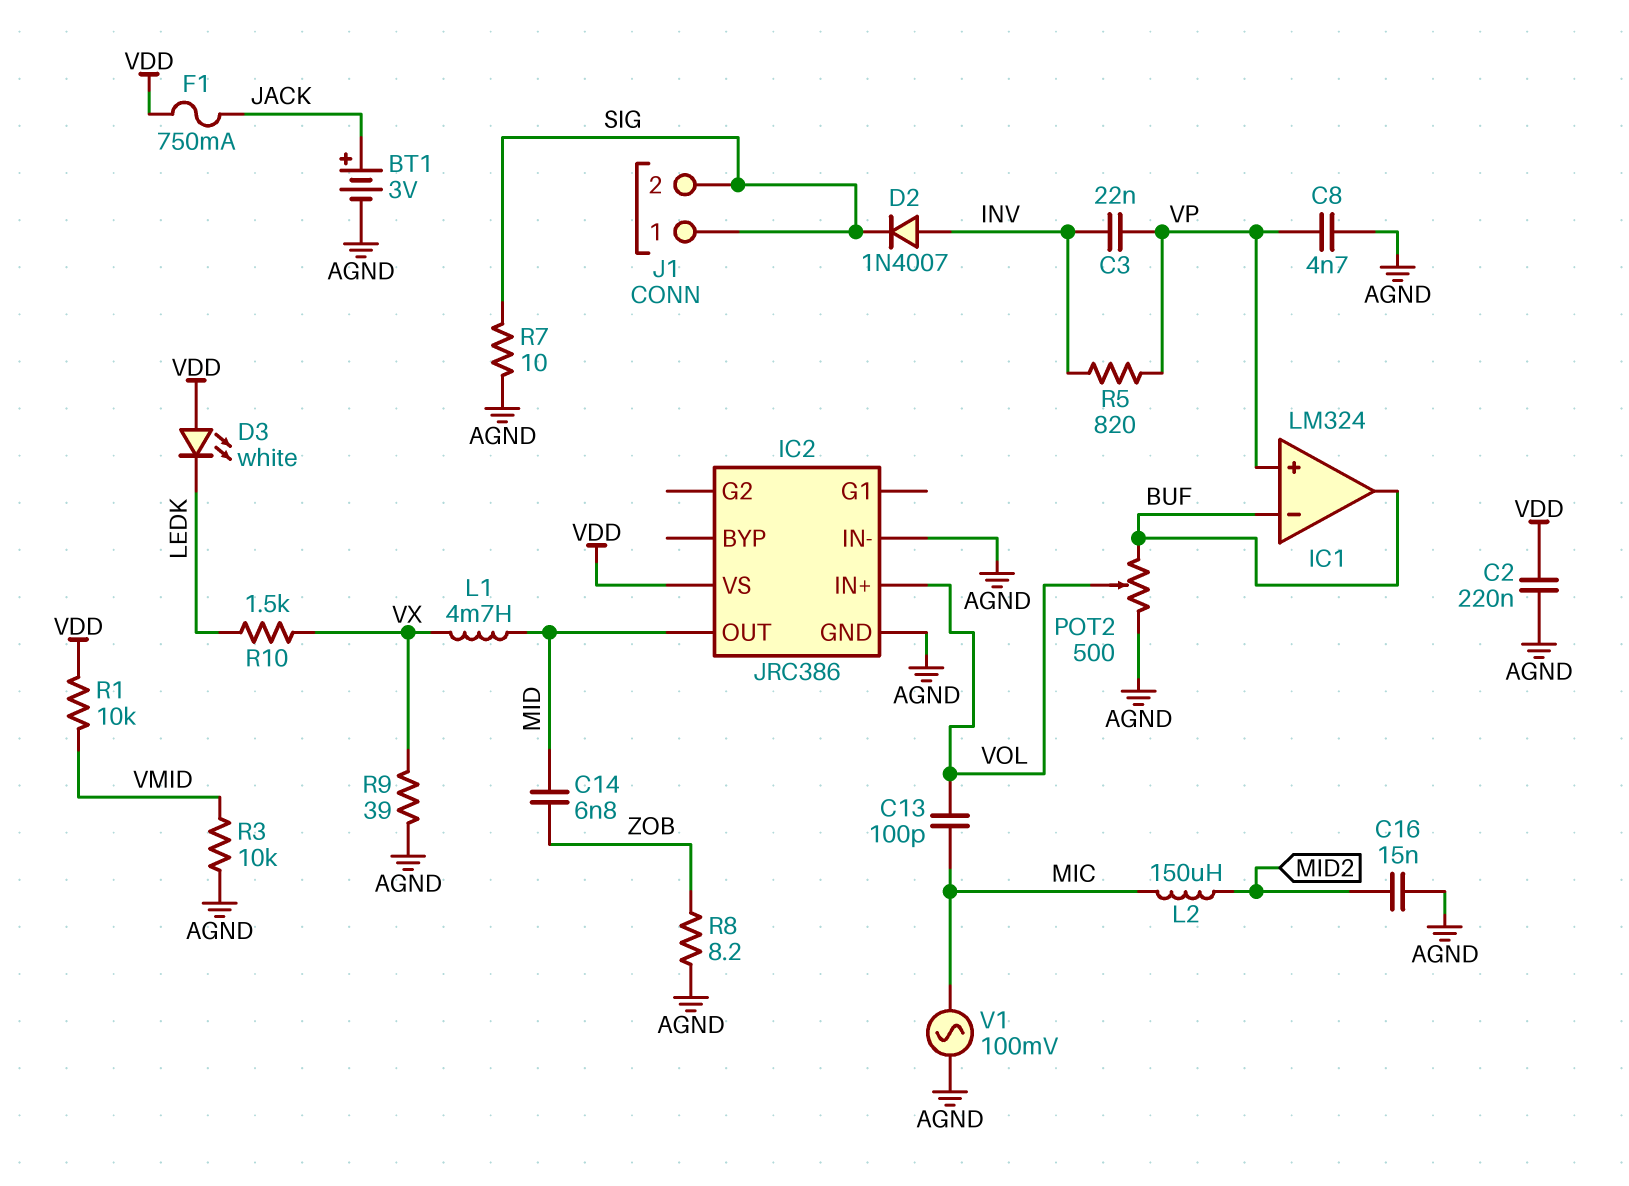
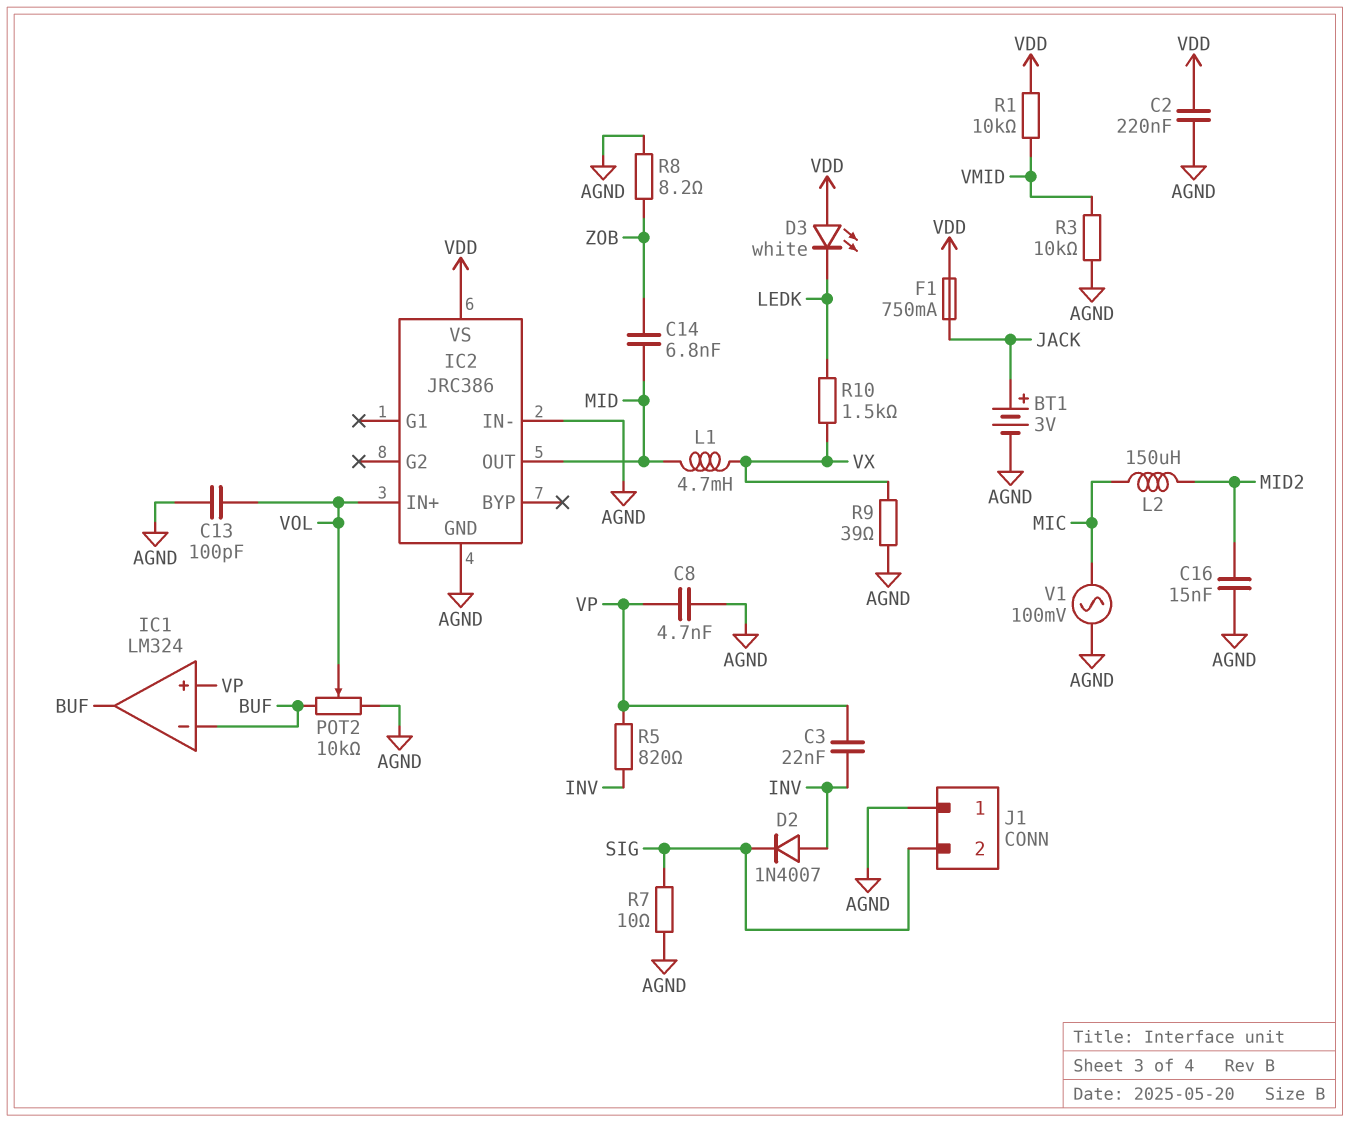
C13: 100pF (MIC, VOL) -> 100pF (AGND, VOL)
J1 pin 1: SIG -> AGND
POT2: 500 (AGND, BUF, wiper VOL) -> 10k (AGND, BUF, wiper VOL)

